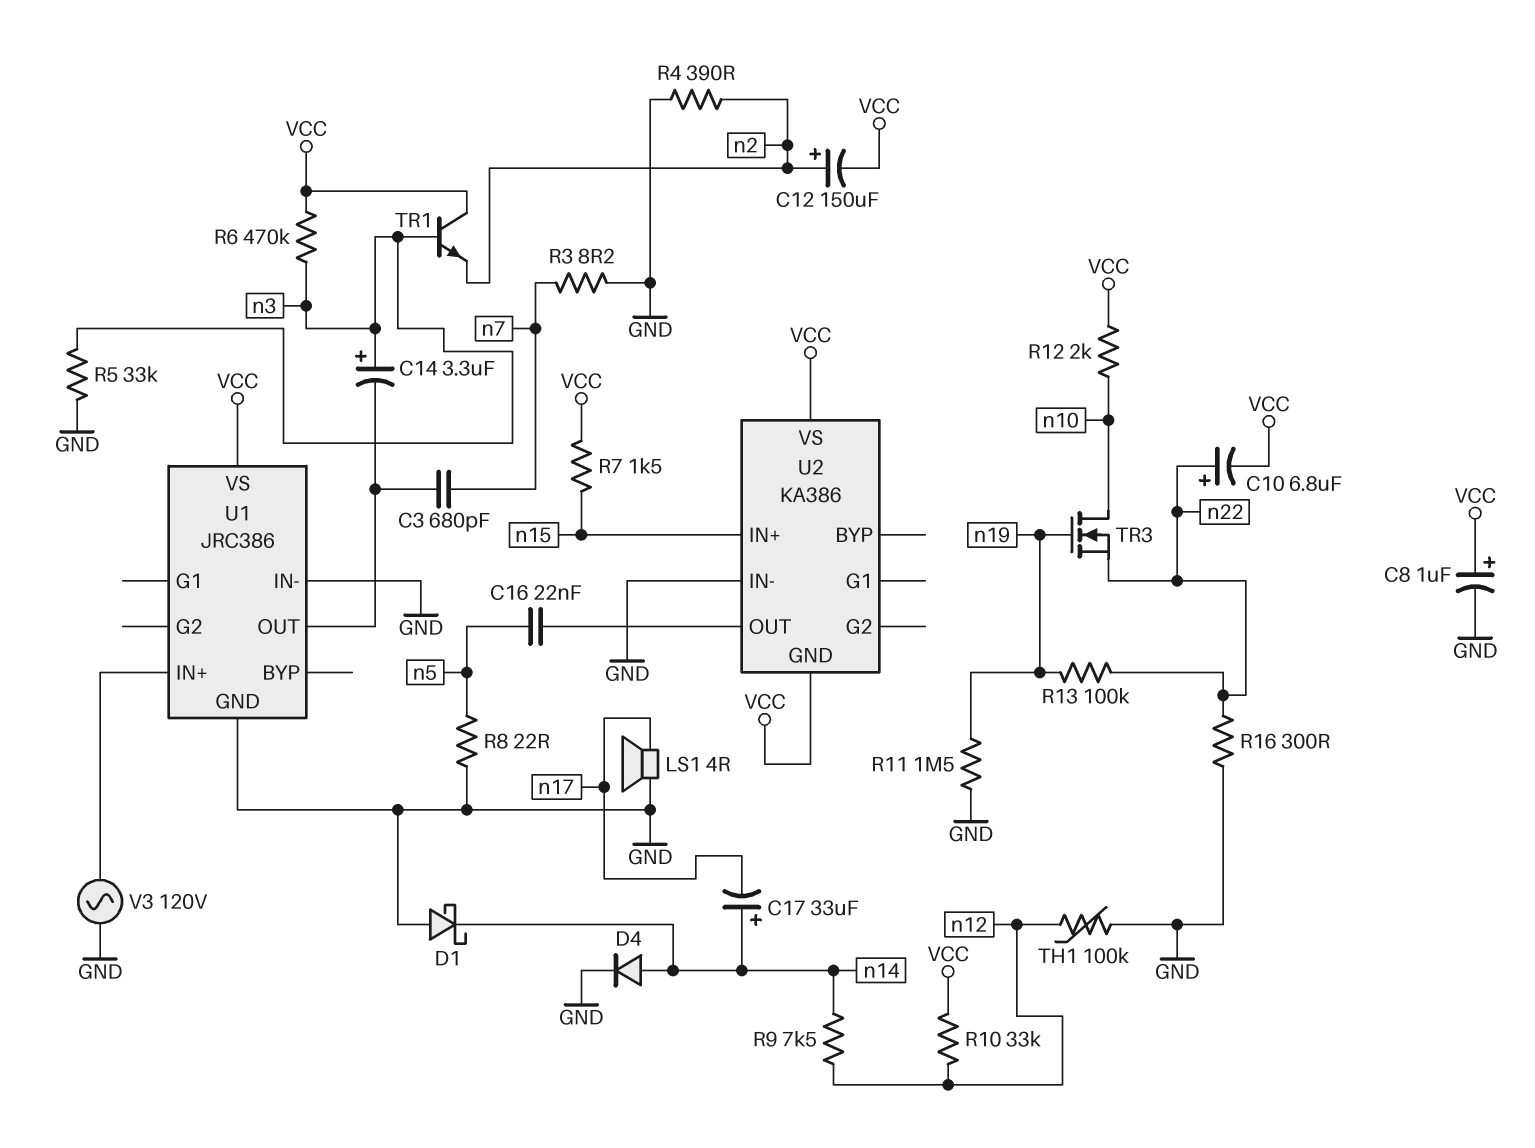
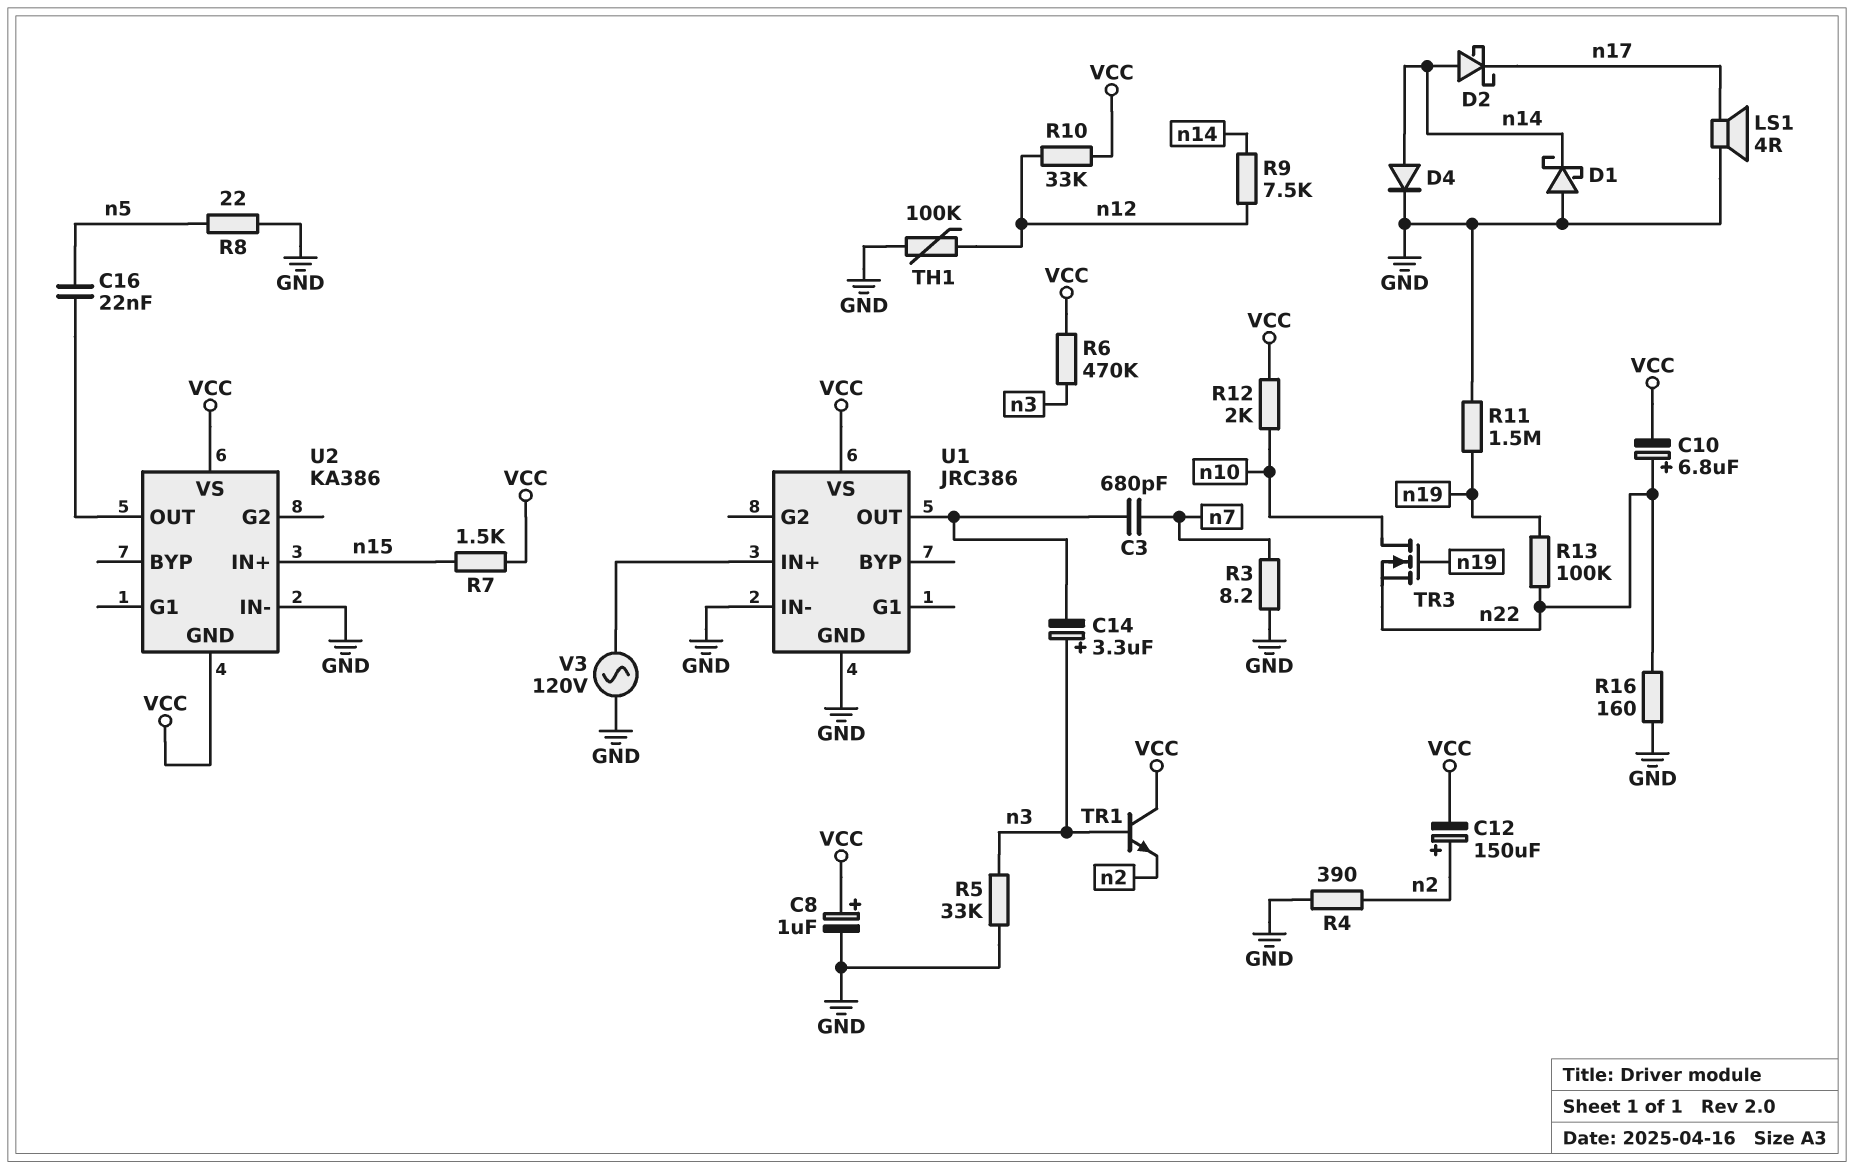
C17: 33uF (plus n14, minus n17) -> none
D2: none -> schottky (A n14, K n17)
R16: 300 (GND, n22) -> 160 (GND, n22)

